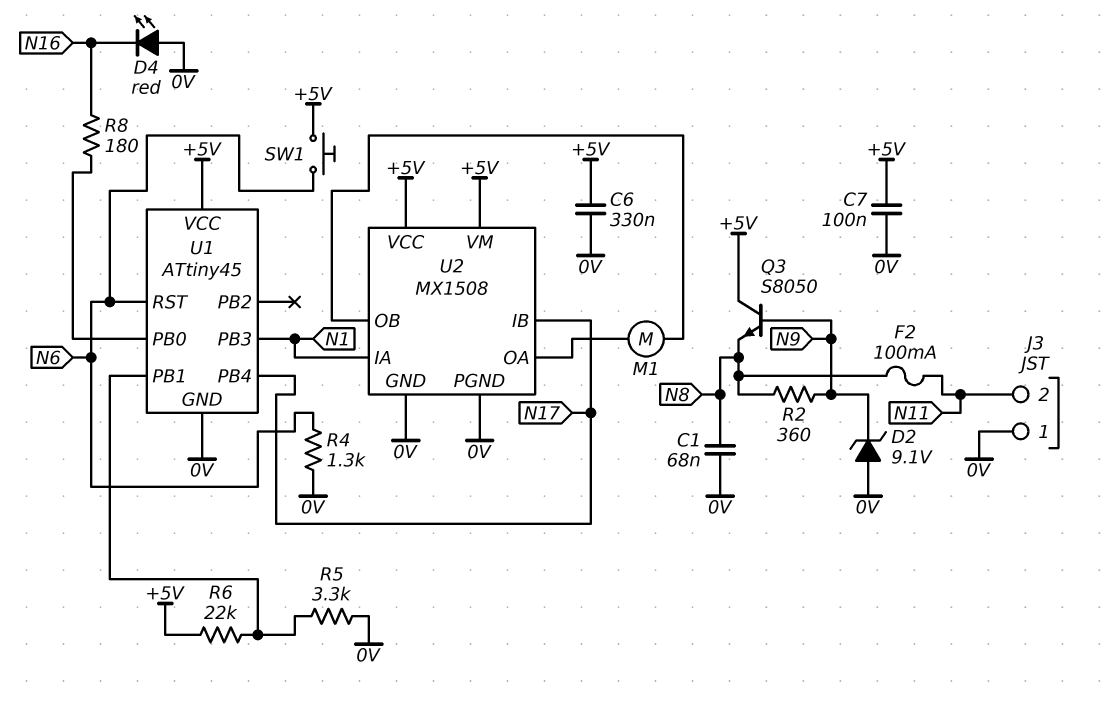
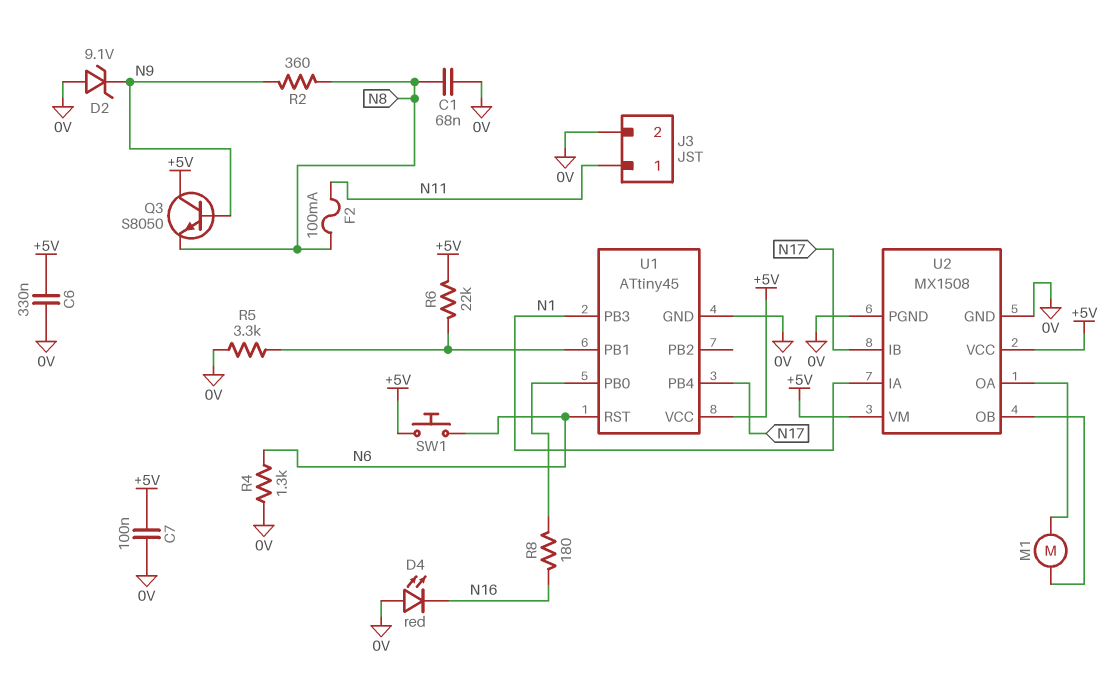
J3 pin 1: 0V -> N11
J3 pin 2: N11 -> 0V

